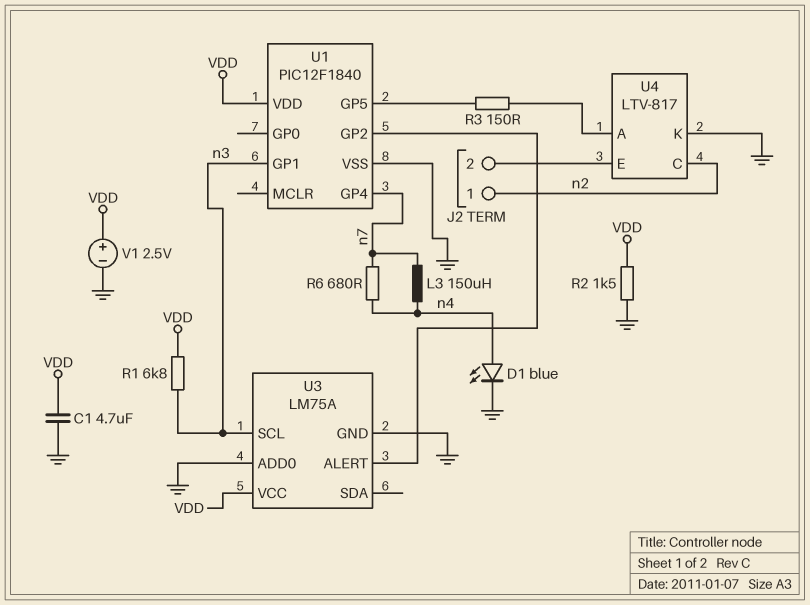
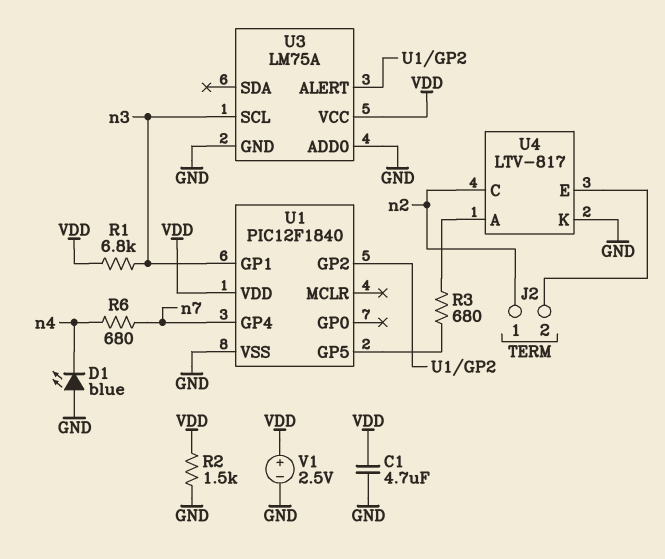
D1: LED blue (A n4, K GND) -> LED blue (A GND, K n4)
L3: 150uH (n4, n7) -> none
R3: 150 (U1/GP5, U4/A) -> 680 (U1/GP5, U4/A)

